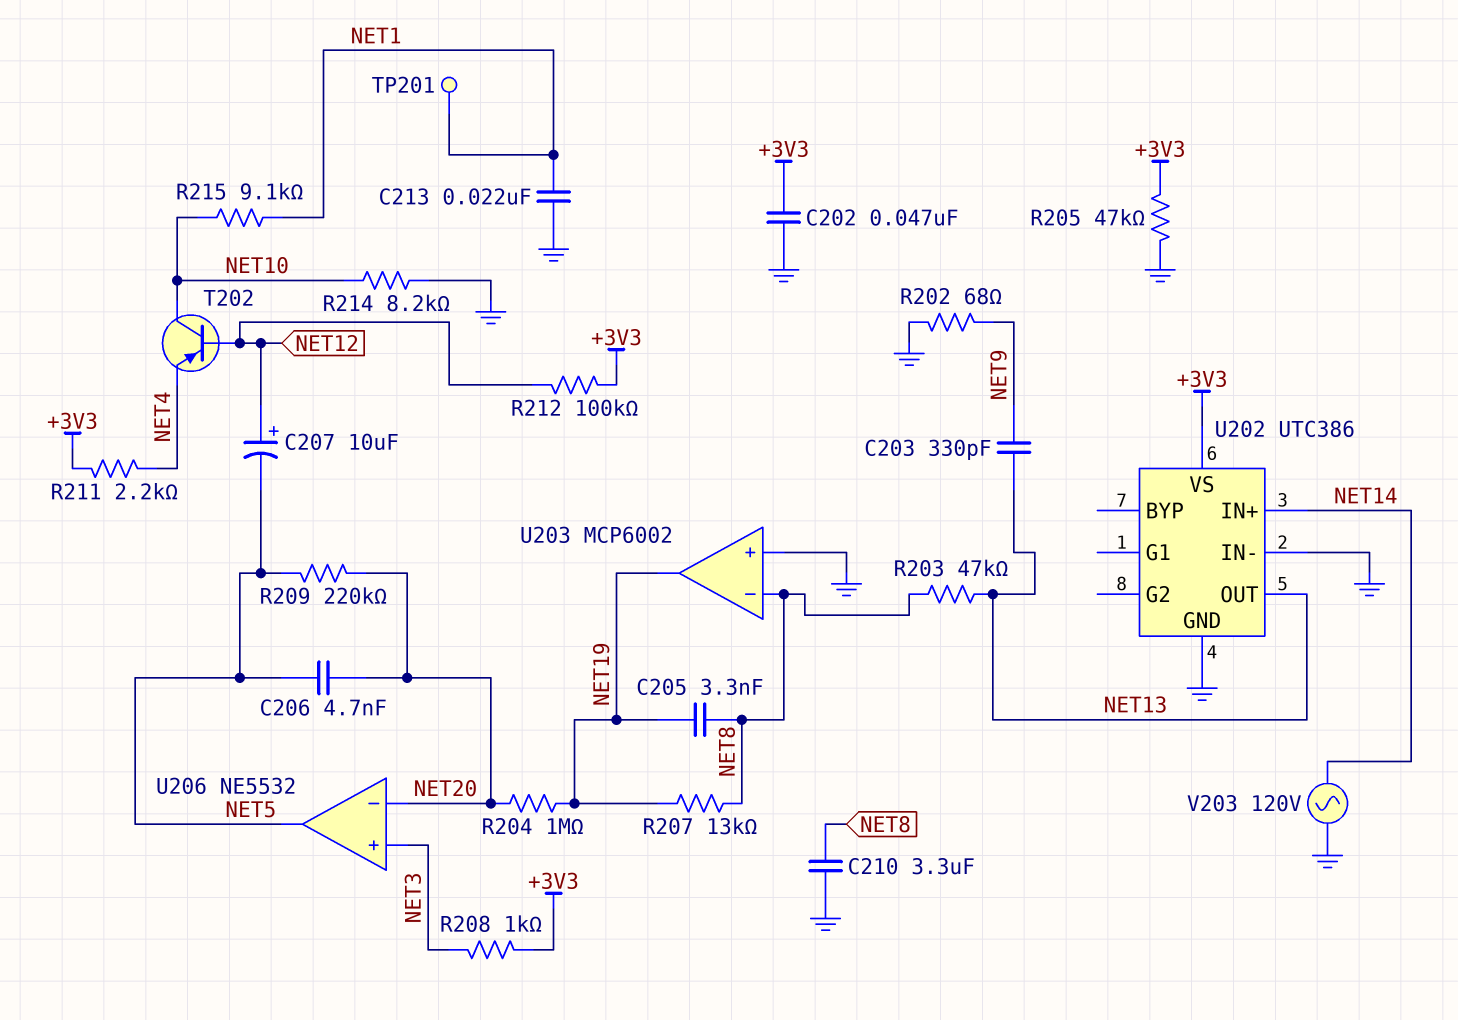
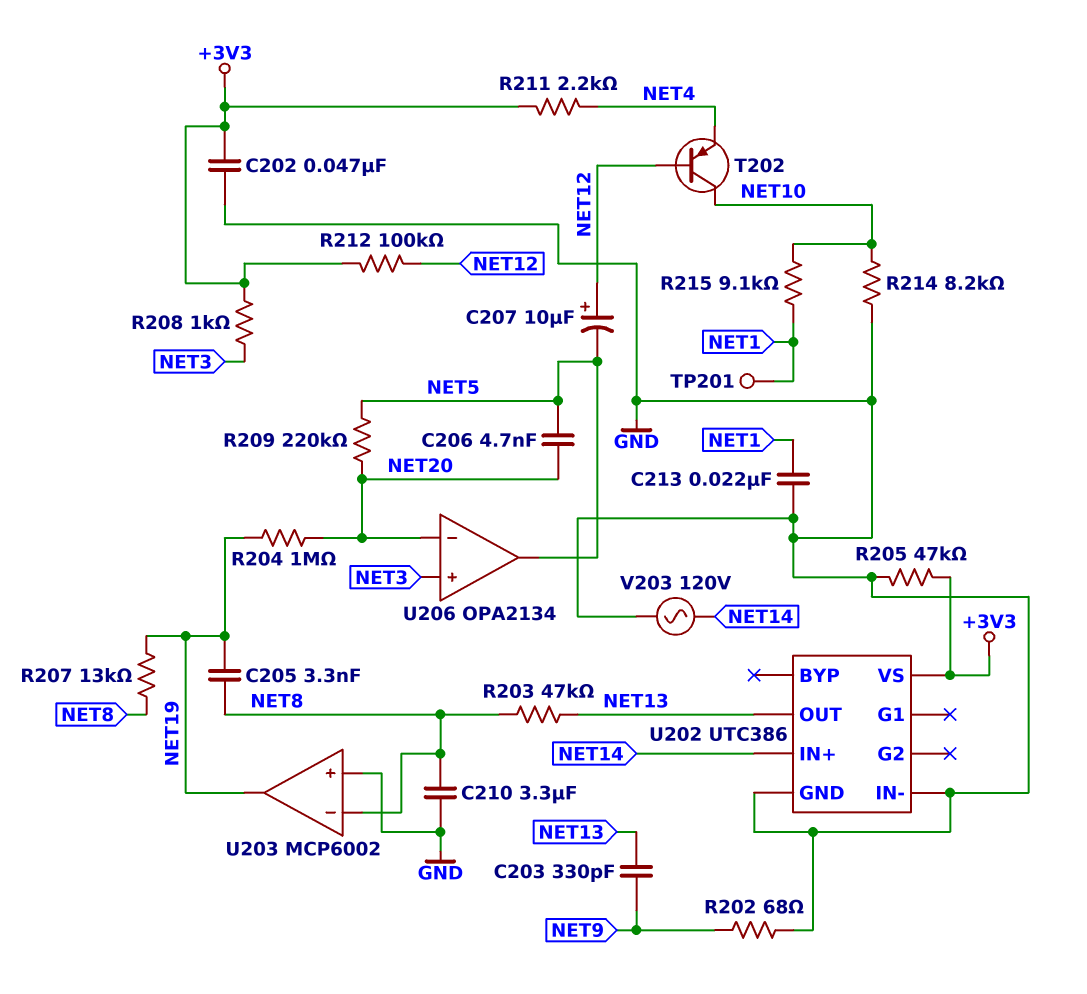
U206: NE5532 -> OPA2134

